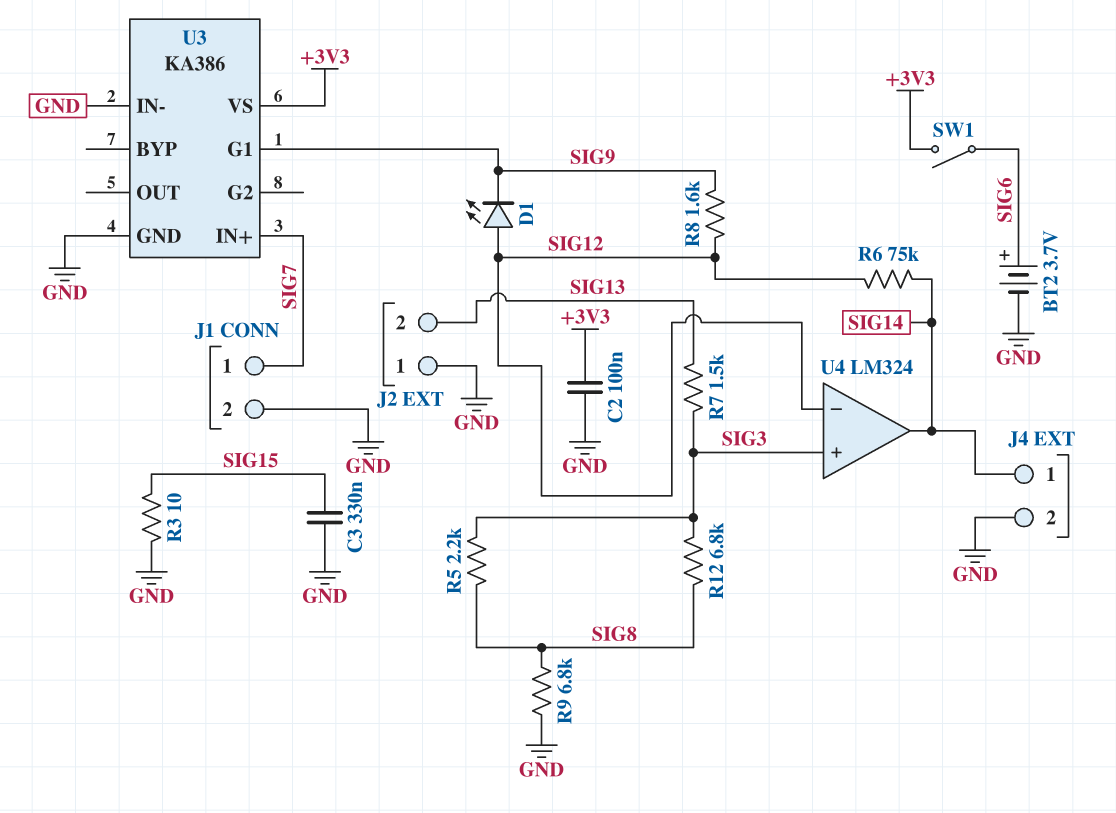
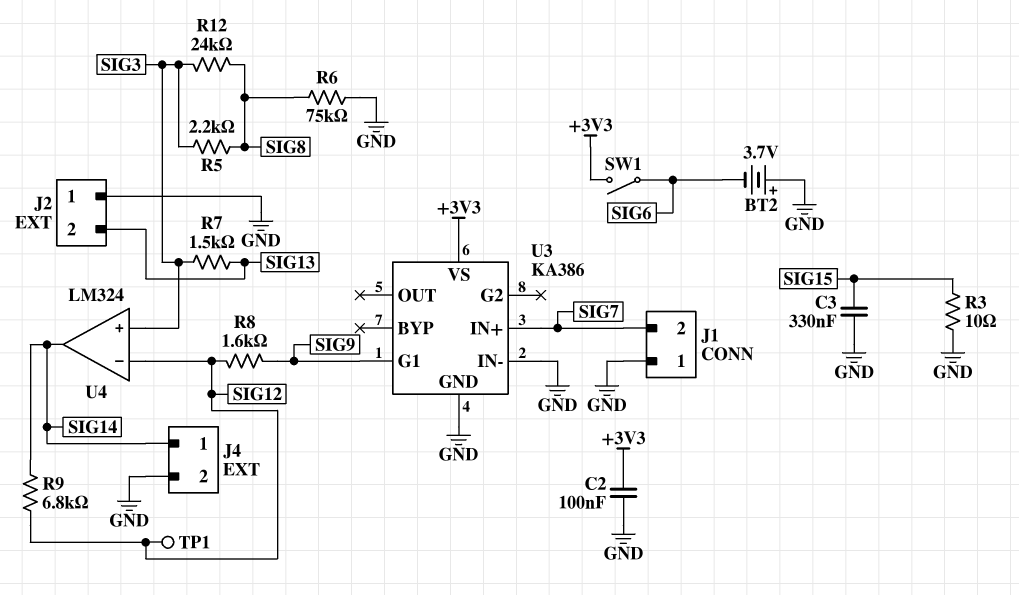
BT2: 3.7V (plus SIG6, minus GND) -> 3.7V (plus GND, minus SIG6)
D1: LED (A SIG12, K SIG9) -> none
J1 pin 1: SIG7 -> GND
J1 pin 2: GND -> SIG7
R6: 75k (SIG12, SIG14) -> 75k (GND, SIG8)
R9: 6.8k (GND, SIG8) -> 6.8k (SIG12, SIG14)
R12: 6.8k (SIG3, SIG8) -> 24k (SIG3, SIG8)
TP1: none -> test point (SIG12)

